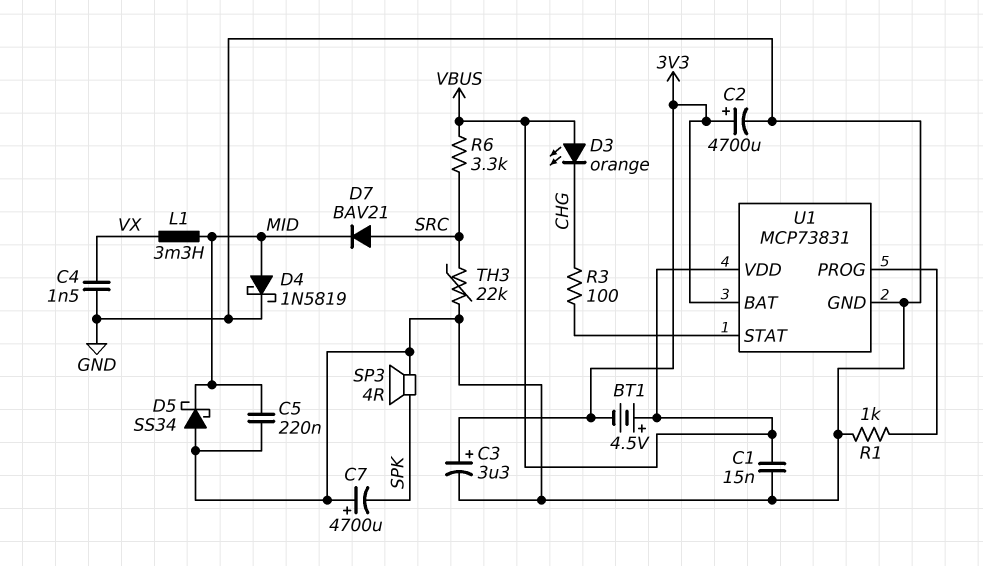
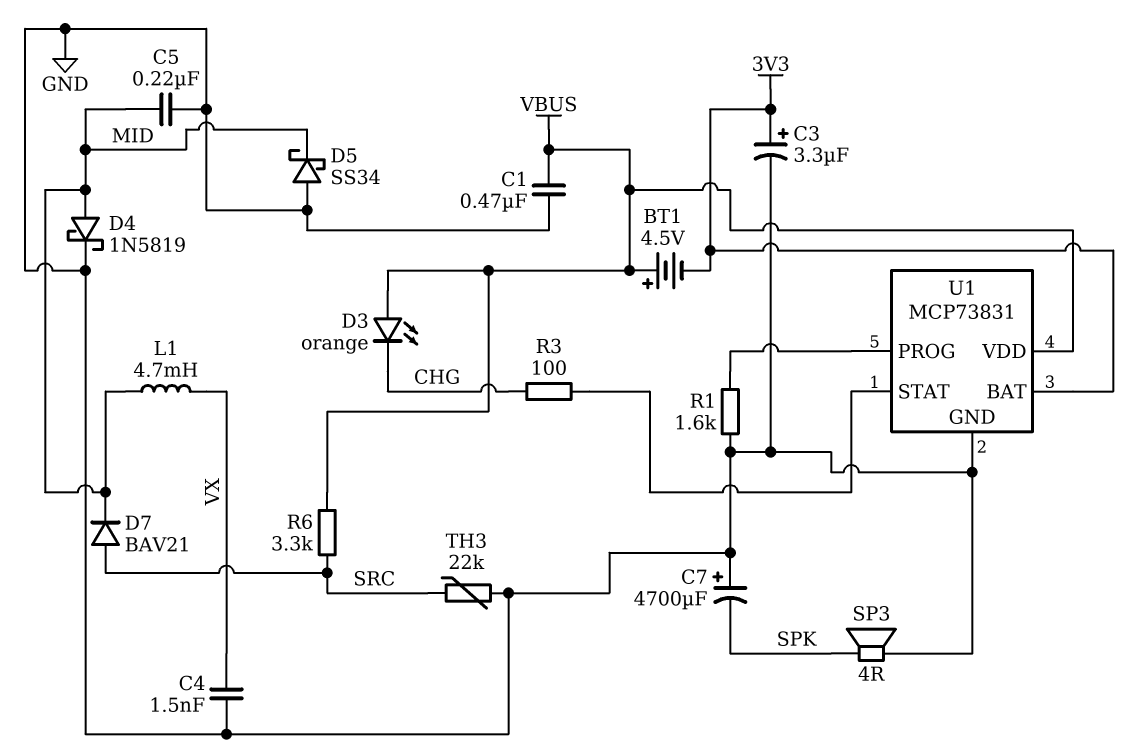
C1: 15nF (GND, VBUS) -> 470nF (GND, VBUS)
C2: 4700uF (plus 3V3, minus GND) -> none
L1: 3.3mH (MID, VX) -> 4.7mH (MID, VX)
R1: 1k (GND, U1/PROG) -> 1.6k (GND, U1/PROG)

